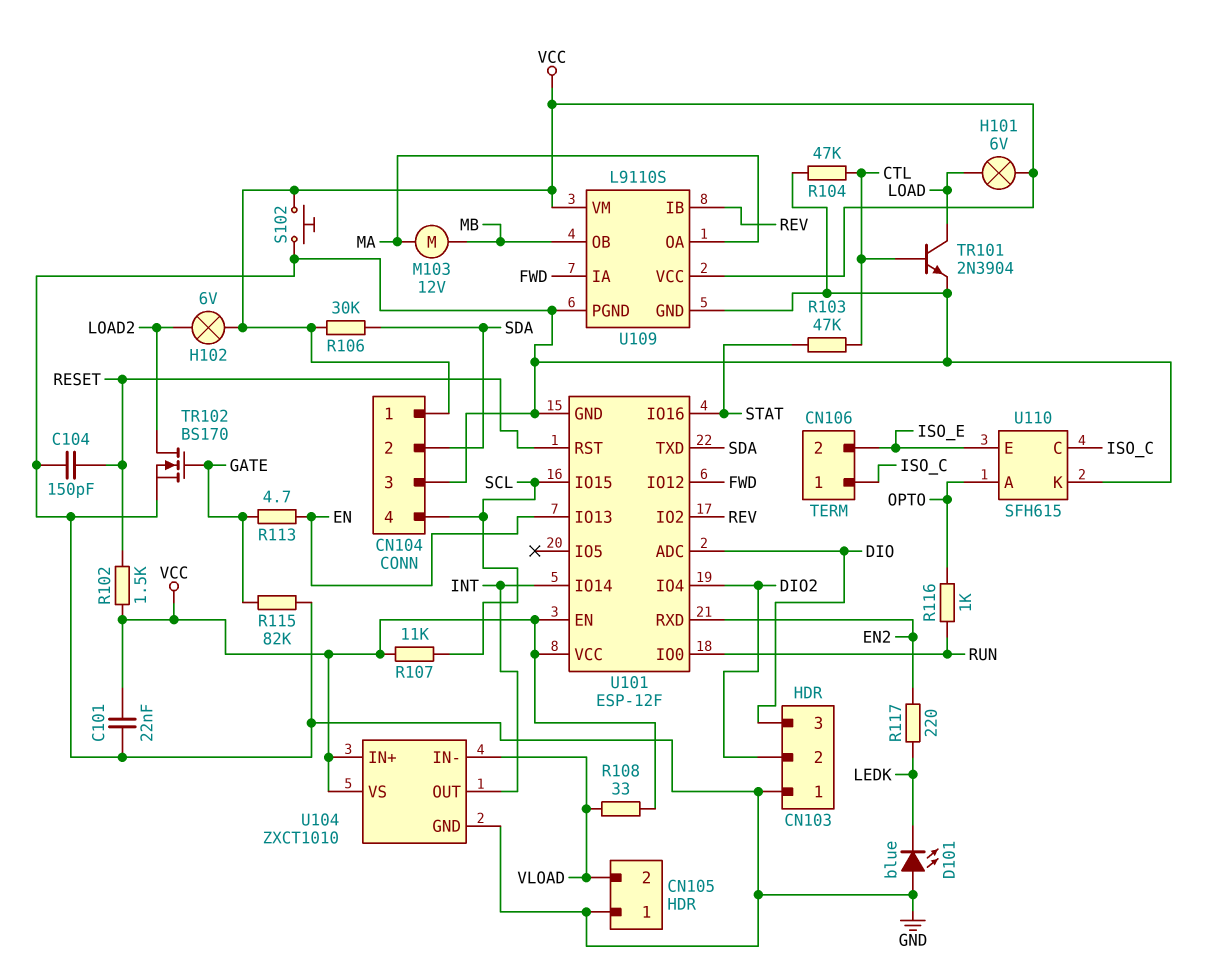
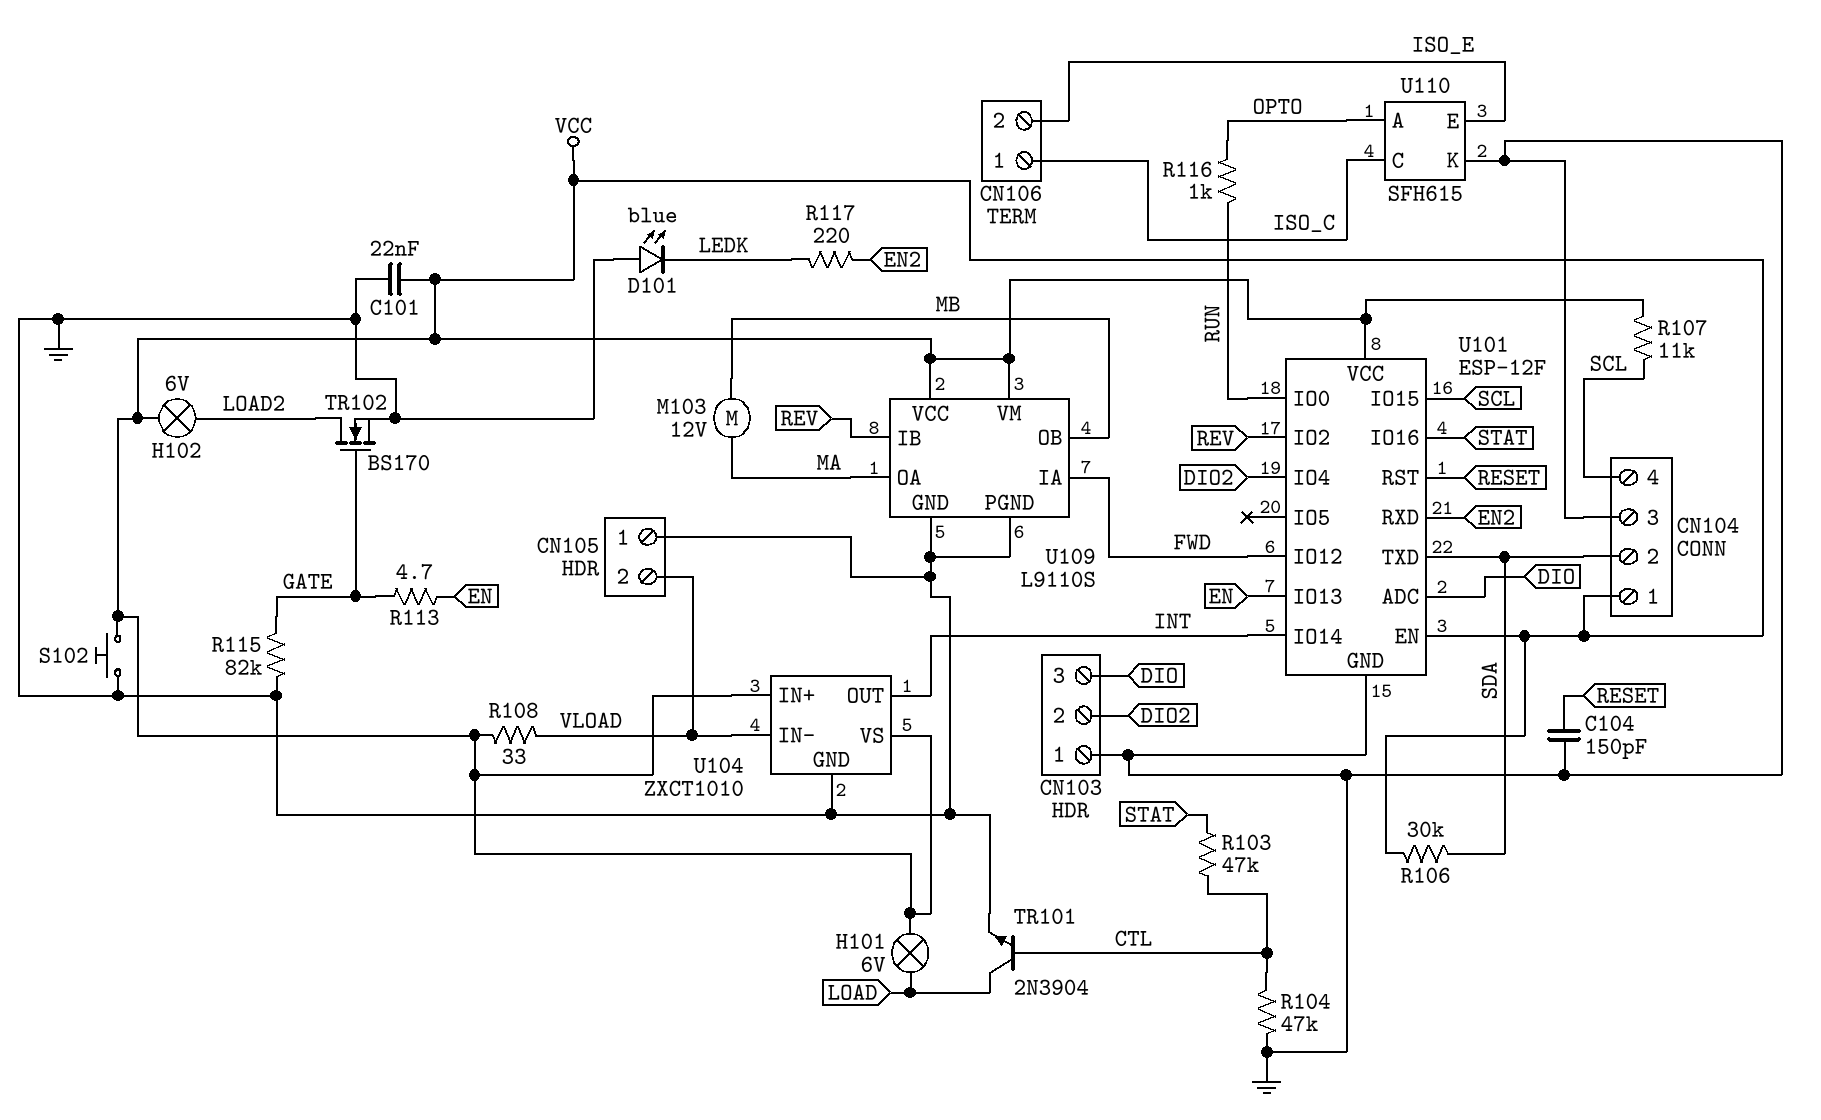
R102: 1.5k (RESET, VCC) -> none

